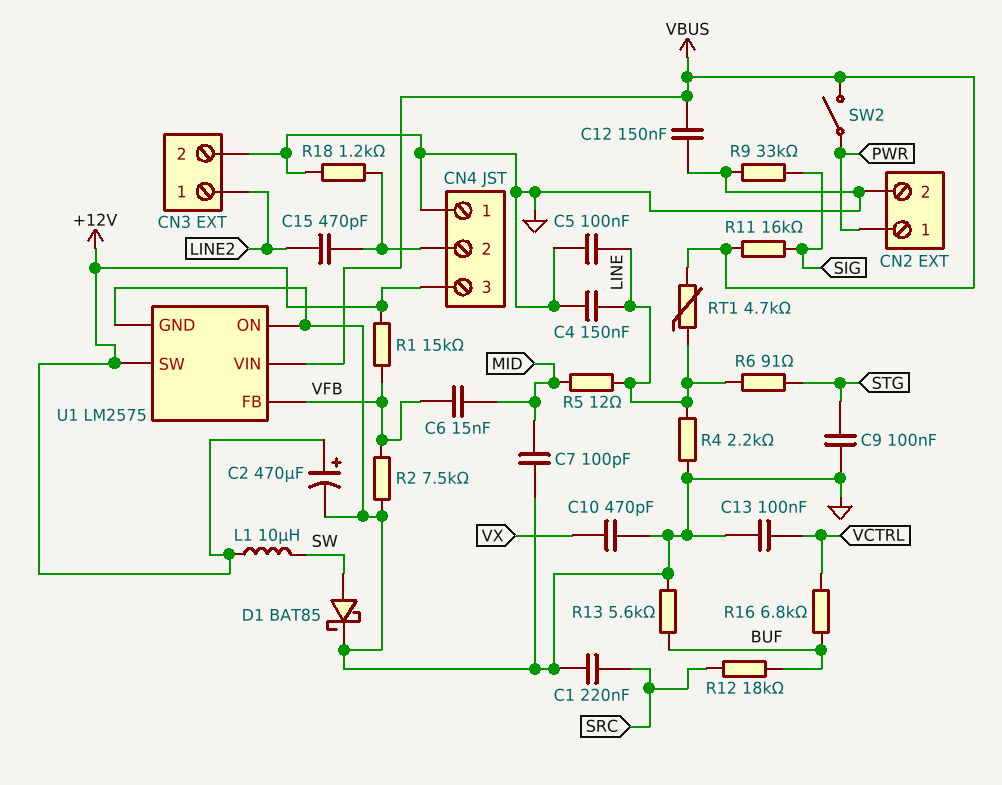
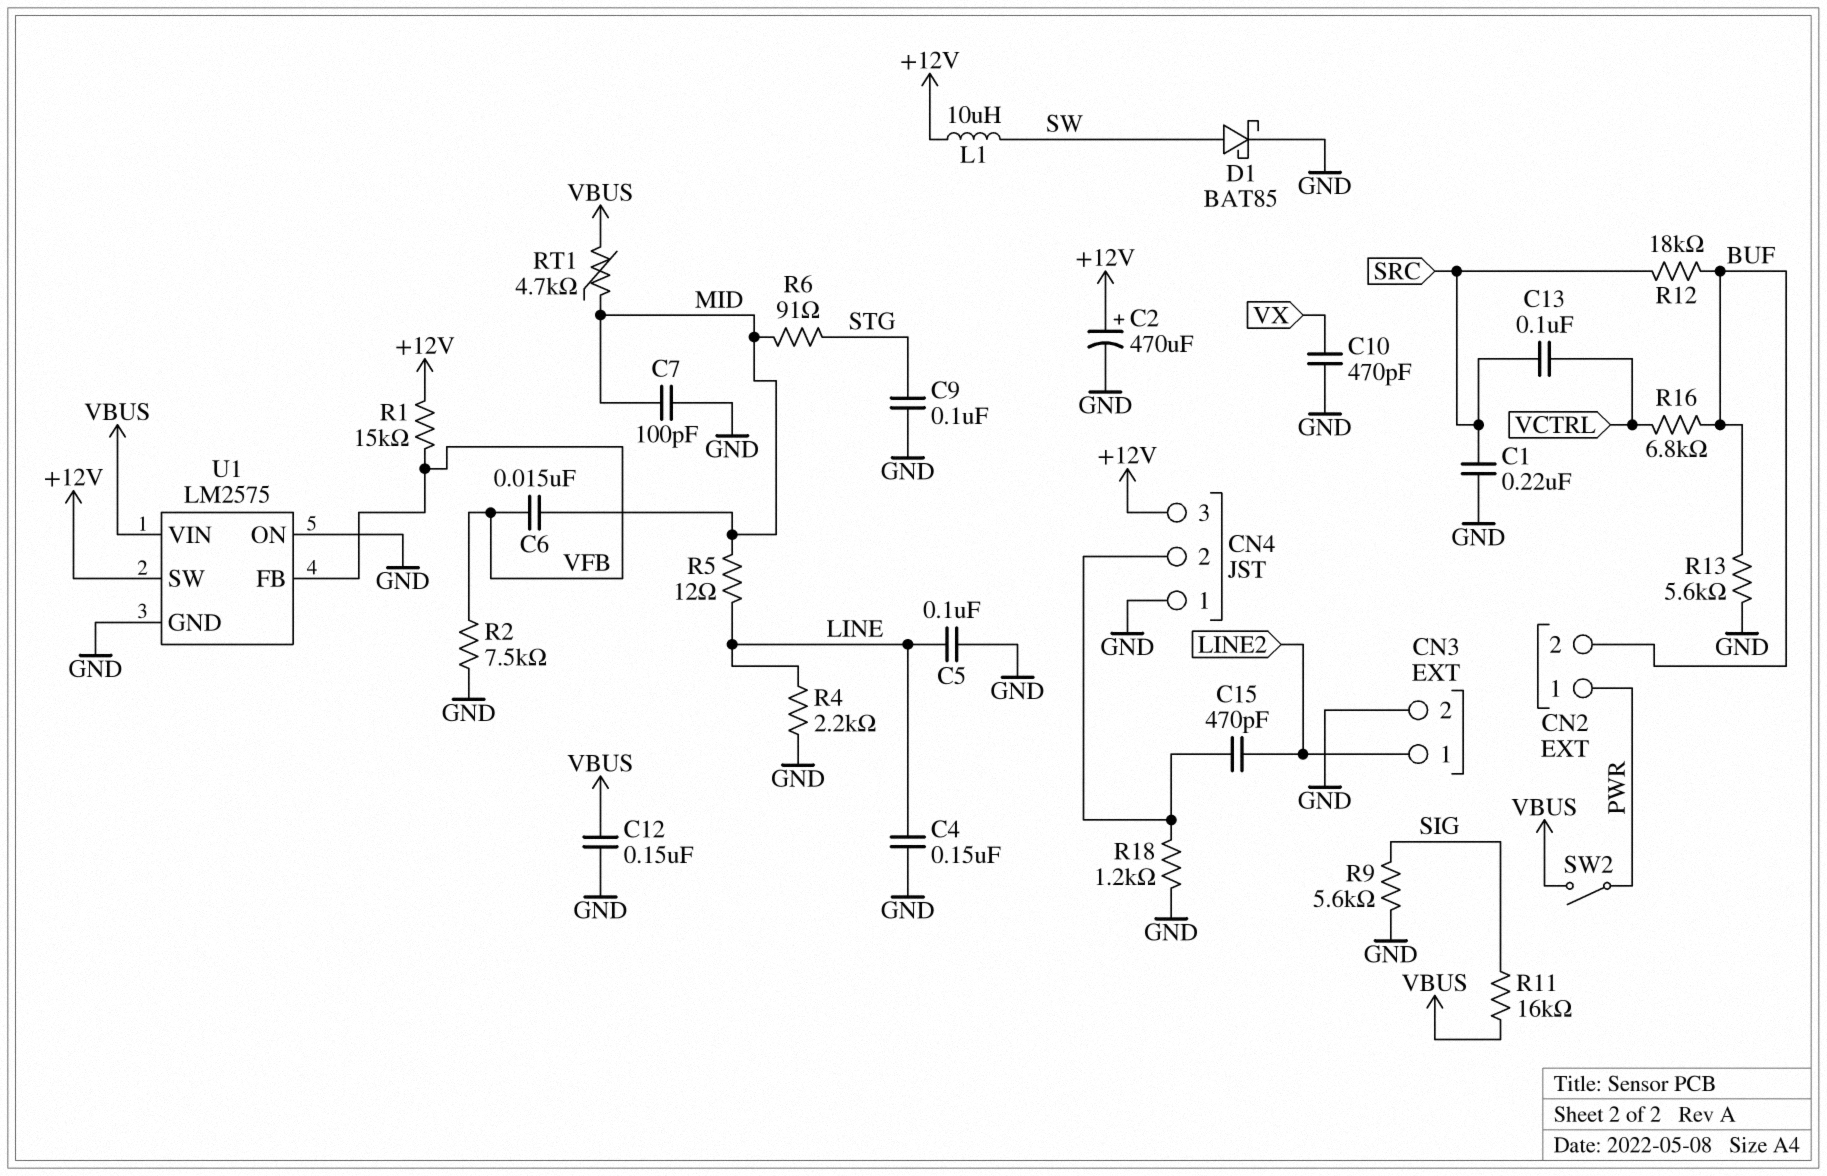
C13: 100nF (GND, VCTRL) -> 100nF (SRC, VCTRL)
CN2 pin 2: GND -> BUF
R6: 91 (LINE, STG) -> 91 (MID, STG)
R9: 33k (GND, SIG) -> 5.6k (GND, SIG)
RT1: 4.7k (LINE, VBUS) -> 4.7k (MID, VBUS)

